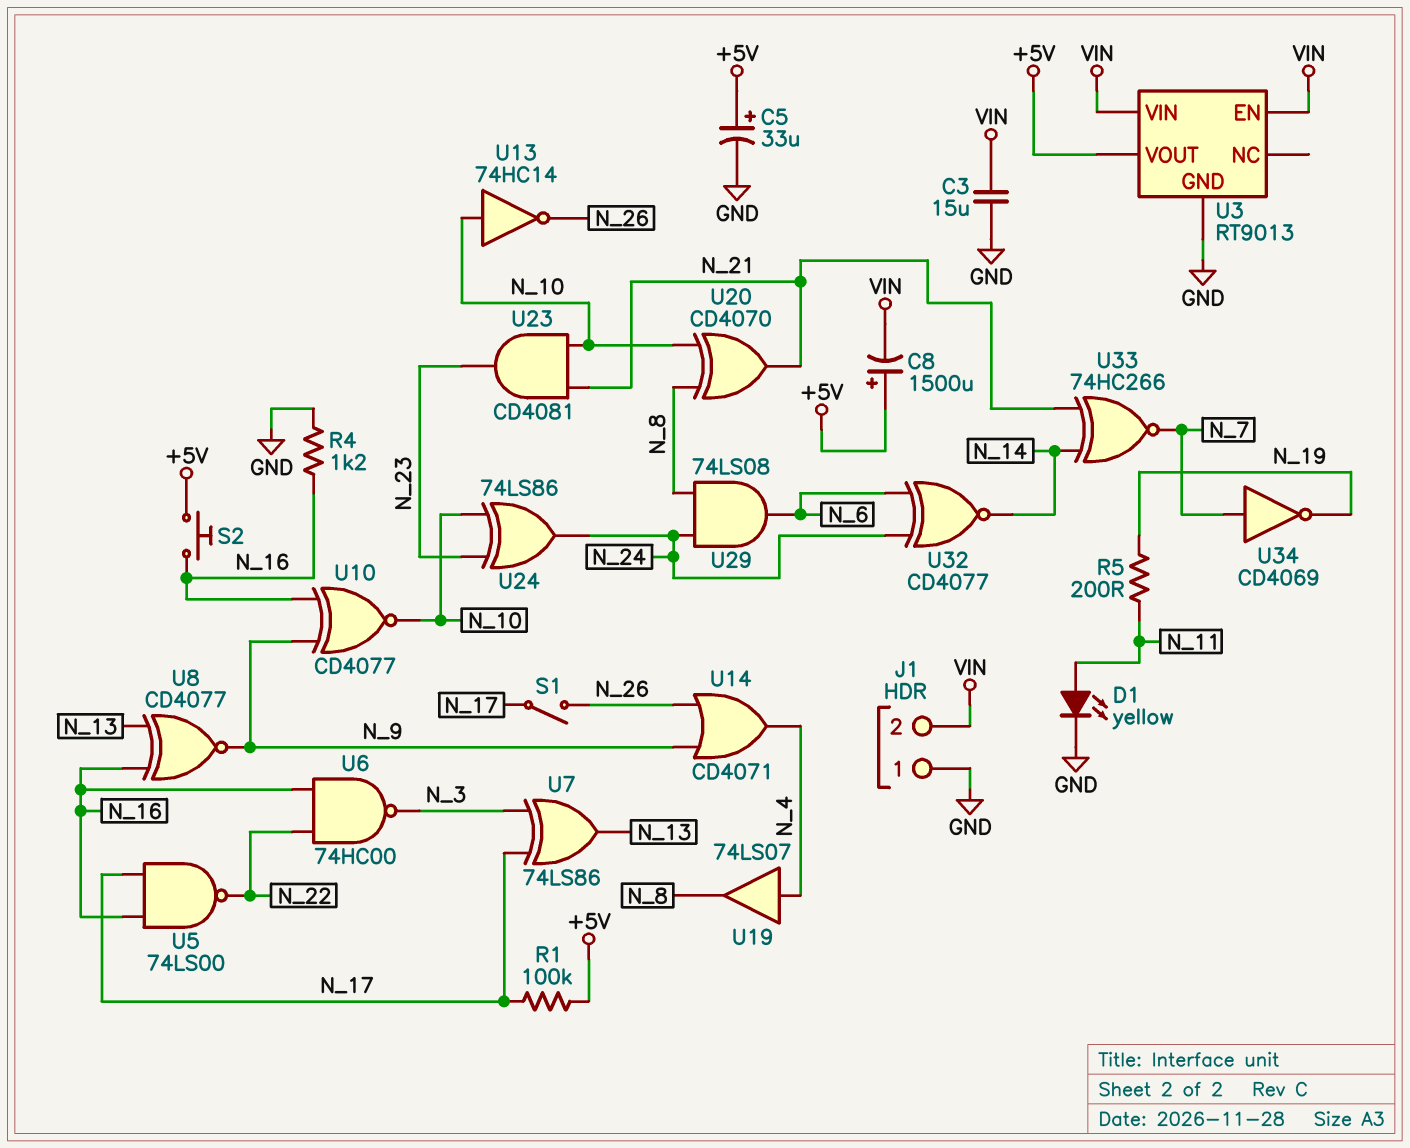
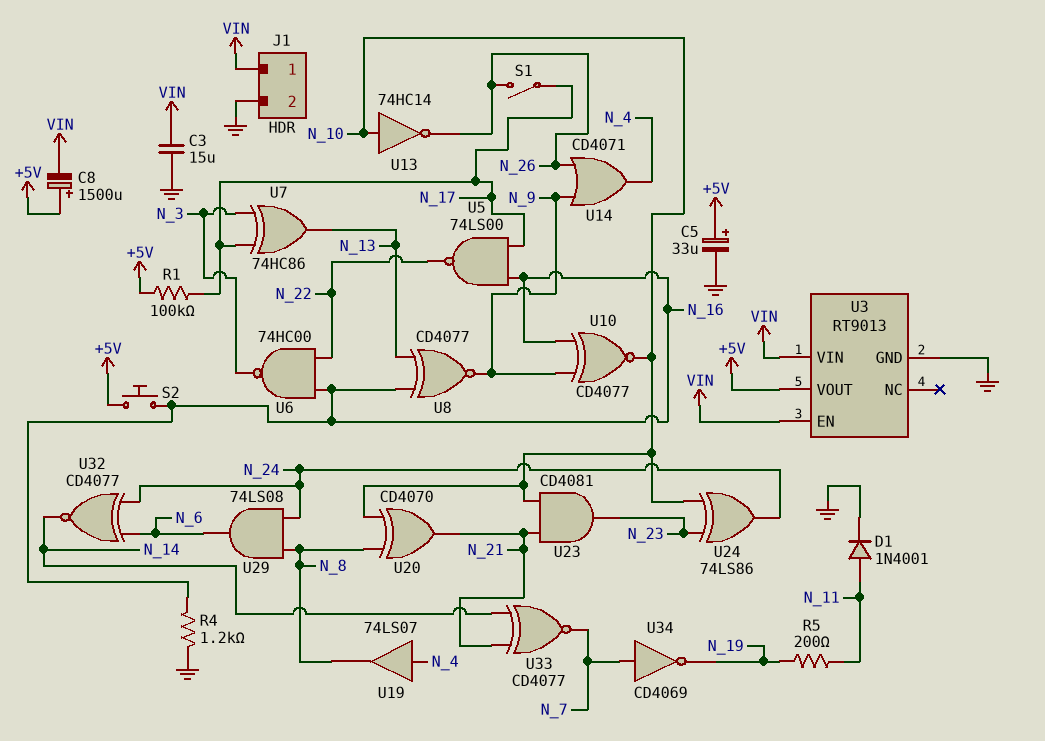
D1: LED yellow (A N_11, K GND) -> diode 1N4001 (A N_11, K GND)
J1 pin 1: GND -> VIN
J1 pin 2: VIN -> GND
U7: XOR 74LS86 (in N_3, in N_17, out N_13) -> XOR 74HC86 (in N_3, in N_17, out N_13)
U33: XNOR 74HC266 (in N_14, in N_21, out N_7) -> XNOR CD4077 (in N_14, in N_21, out N_7)

